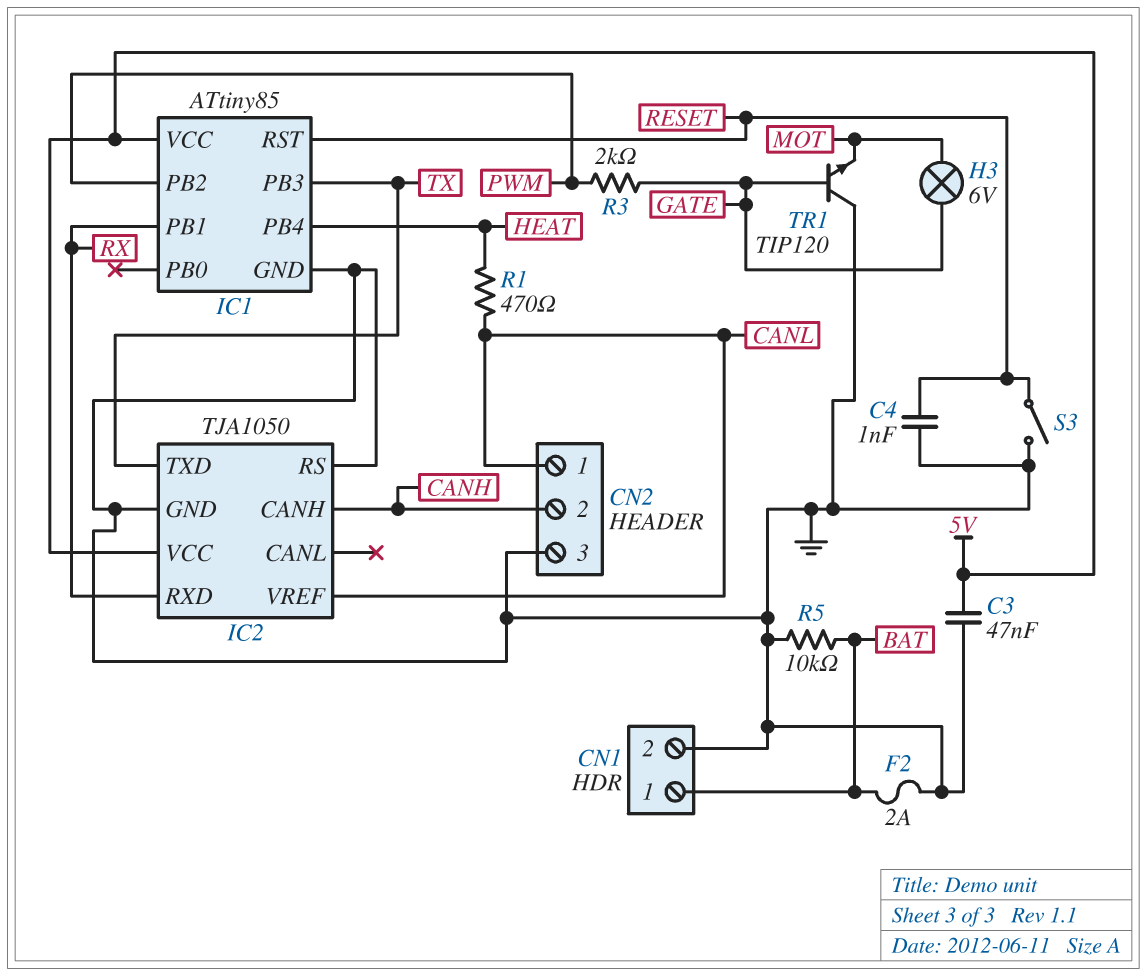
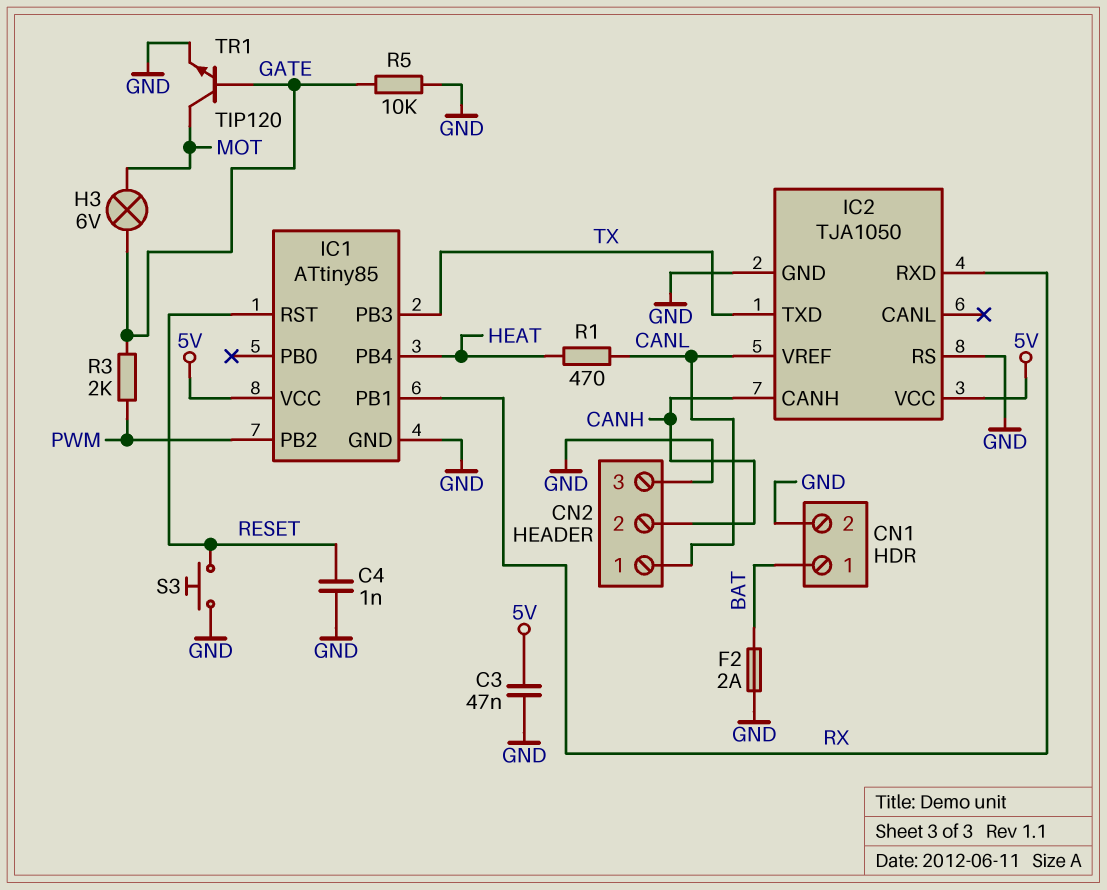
R5: 10k (BAT, GND) -> 10k (GATE, GND)
S3: switch (GND, RESET) -> button (GND, RESET)
TR1: NPN TIP120 (B GATE, C GND, E MOT) -> NPN TIP120 (B GATE, C MOT, E GND)

